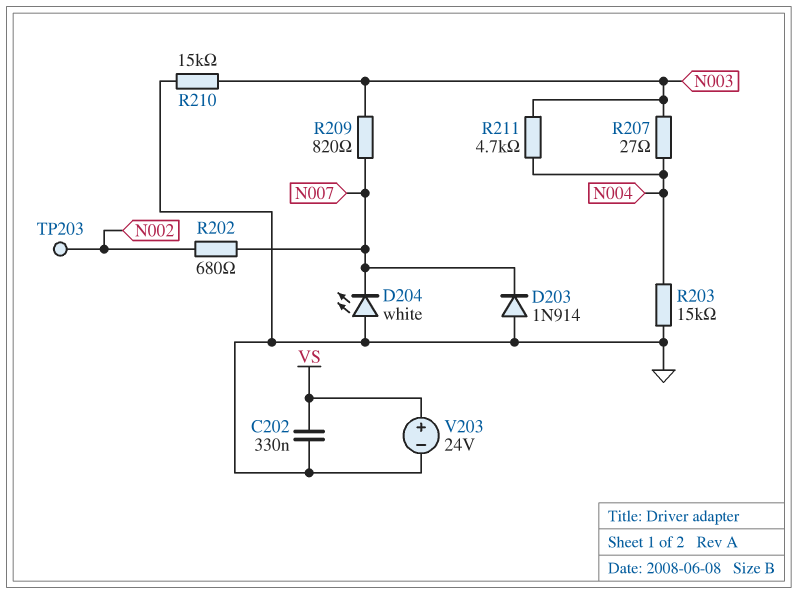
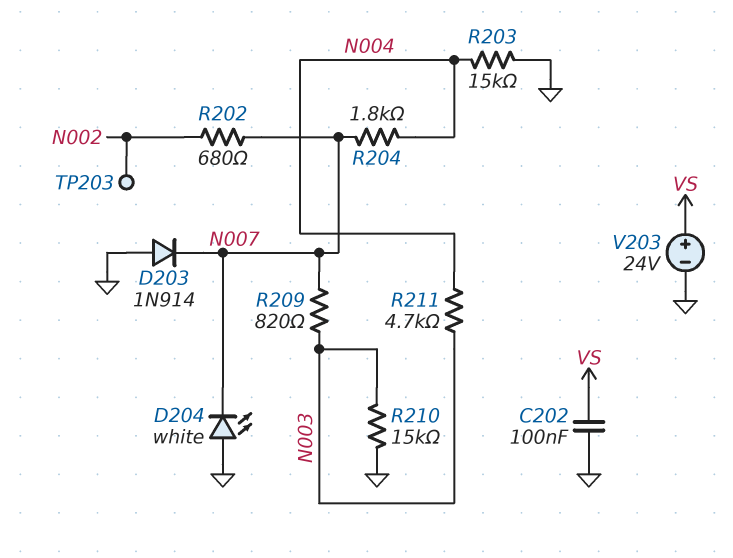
C202: 330nF (GND, VS) -> 100nF (GND, VS)
R204: none -> 1.8k (N004, N007)
R207: 27 (N003, N004) -> none

